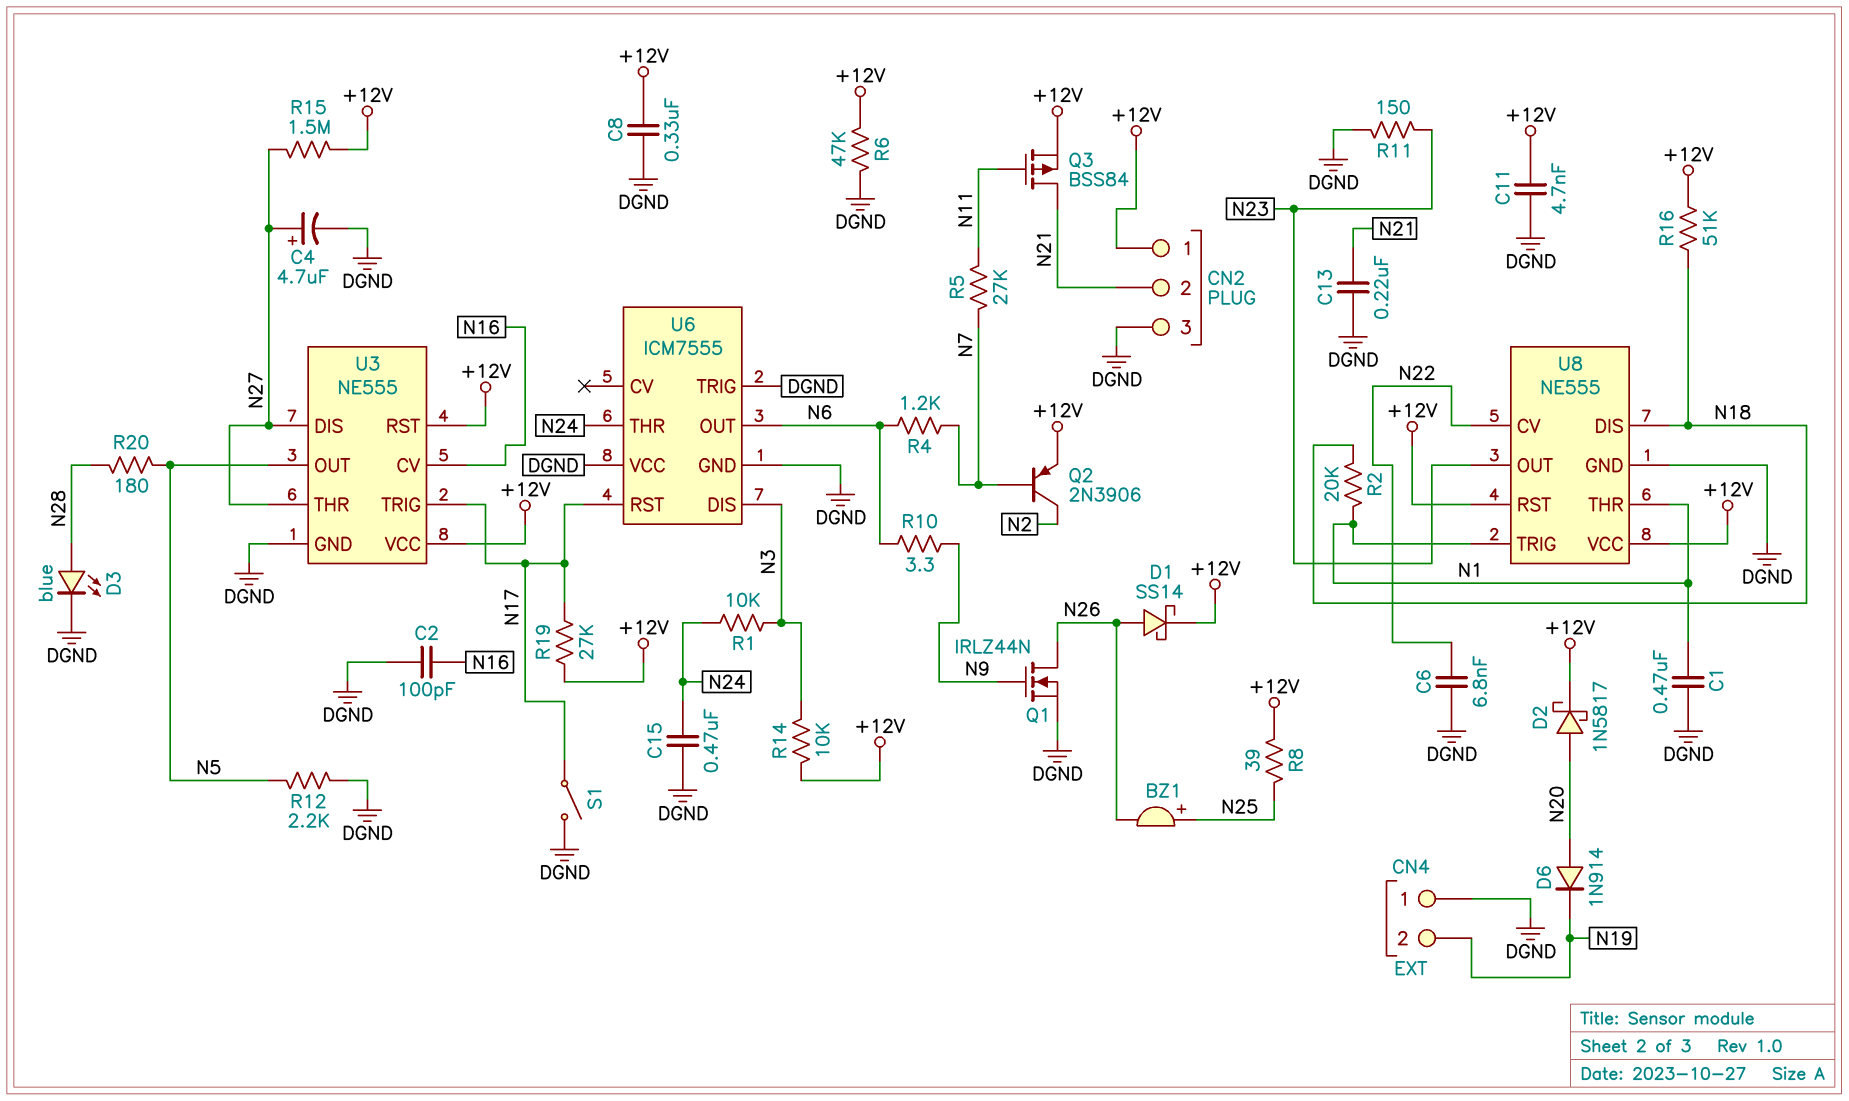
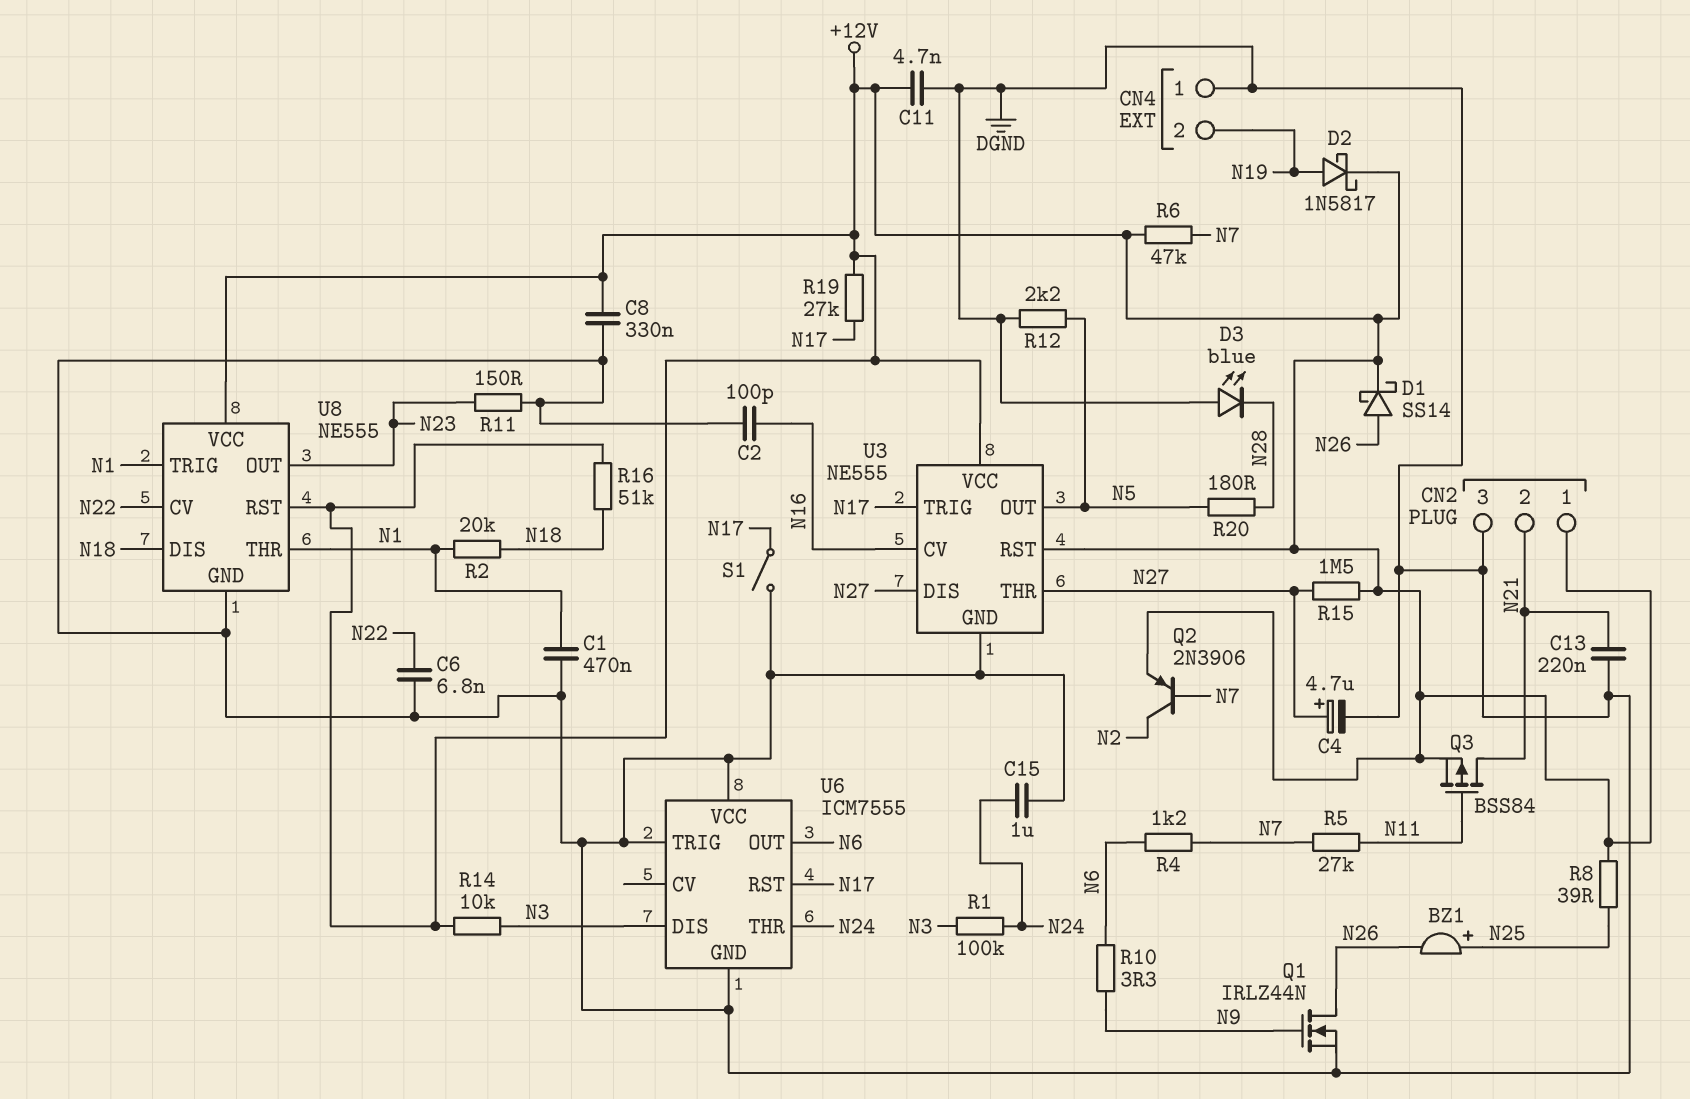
C15: 470nF (DGND, N24) -> 1uF (DGND, N24)
D2: schottky 1N5817 (A N20, K +12V) -> schottky 1N5817 (A N19, K +12V)
D3: LED blue (A N28, K DGND) -> LED blue (A DGND, K N28)
D6: diode 1N914 (A N20, K N19) -> none
R1: 10k (N3, N24) -> 100k (N3, N24)
R6: 47k (+12V, DGND) -> 47k (+12V, N7)

